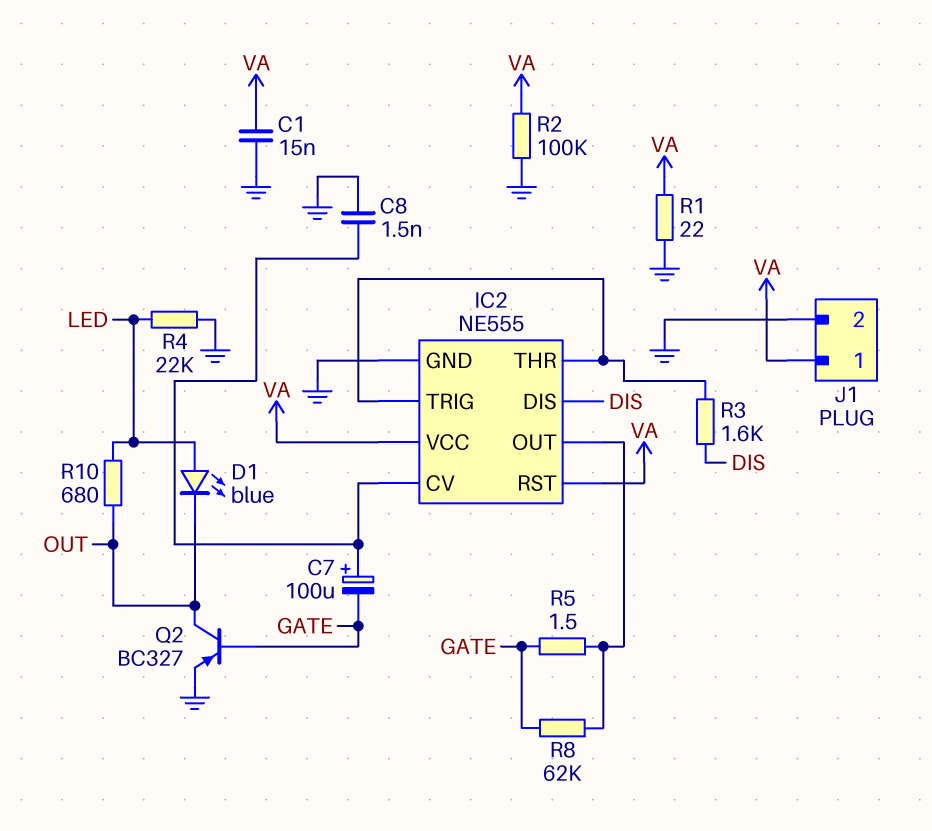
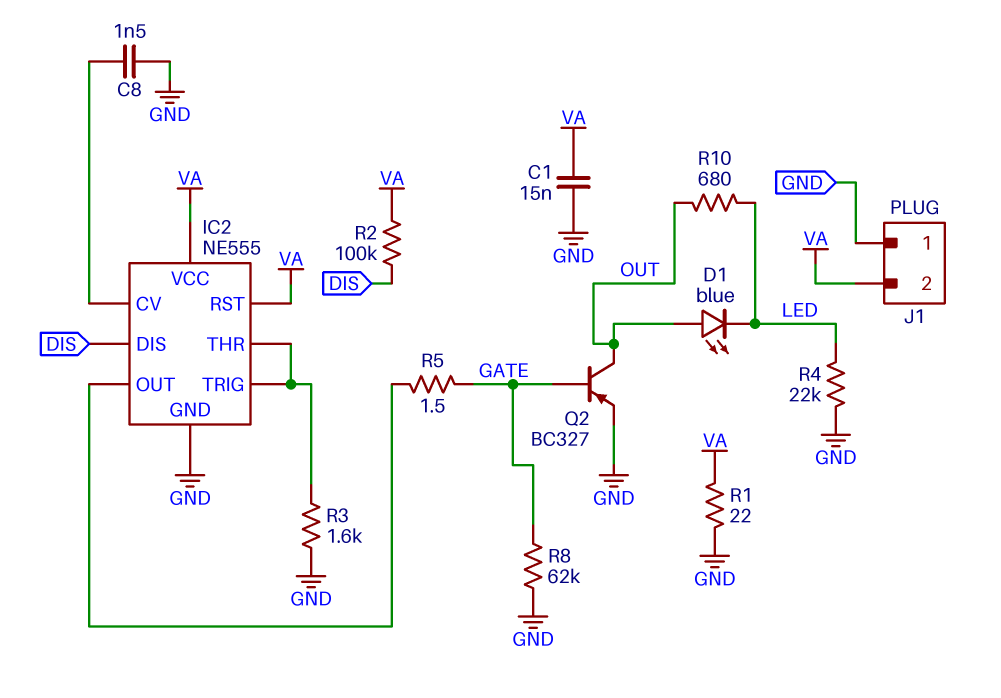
C7: 100uF (plus IC2/CV, minus GATE) -> none
D1: LED blue (A LED, K OUT) -> LED blue (A OUT, K LED)
J1 pin 1: VA -> GND
J1 pin 2: GND -> VA
R2: 100k (GND, VA) -> 100k (DIS, VA)
R3: 1.6k (DIS, IC2/THR) -> 1.6k (GND, IC2/THR)
R8: 62k (GATE, IC2/OUT) -> 62k (GATE, GND)

